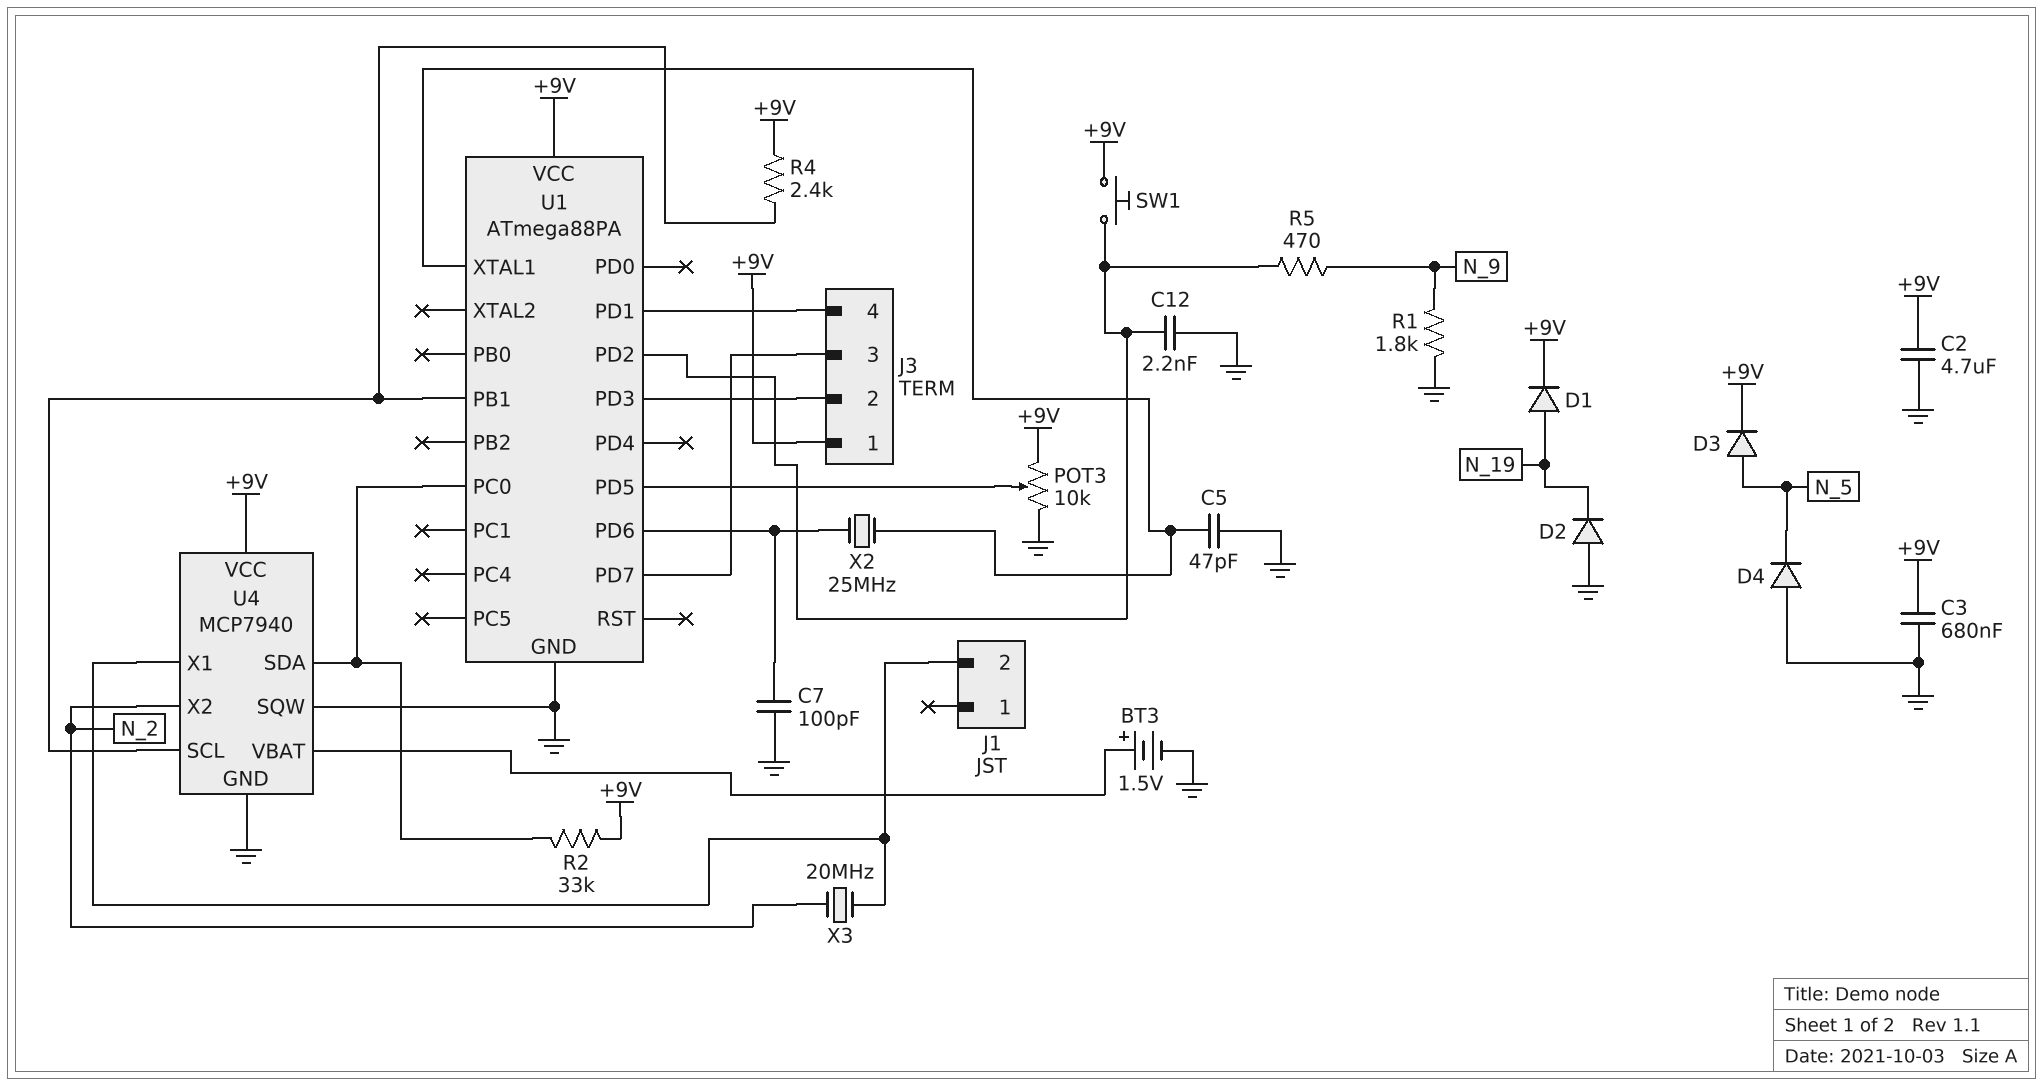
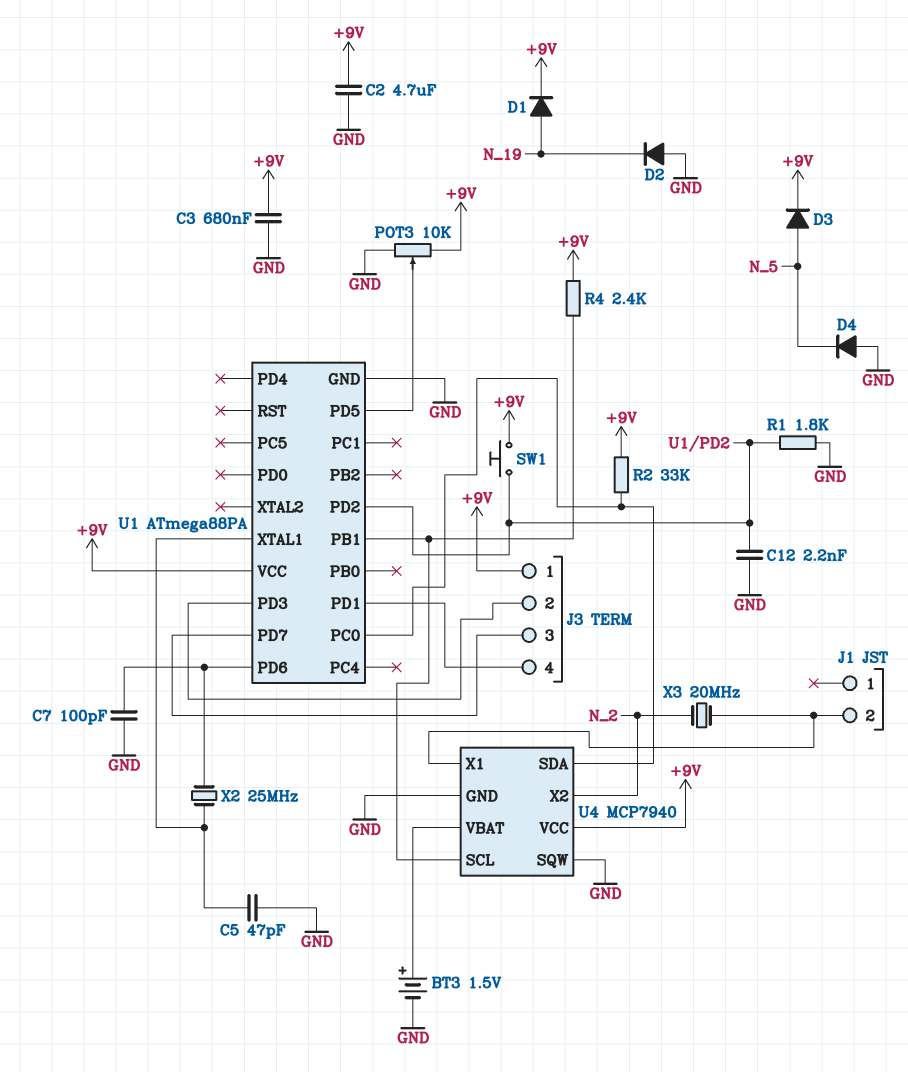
R1: 1.8k (GND, N_9) -> 1.8k (GND, U1/PD2)
R5: 470 (N_9, U1/PD2) -> none

